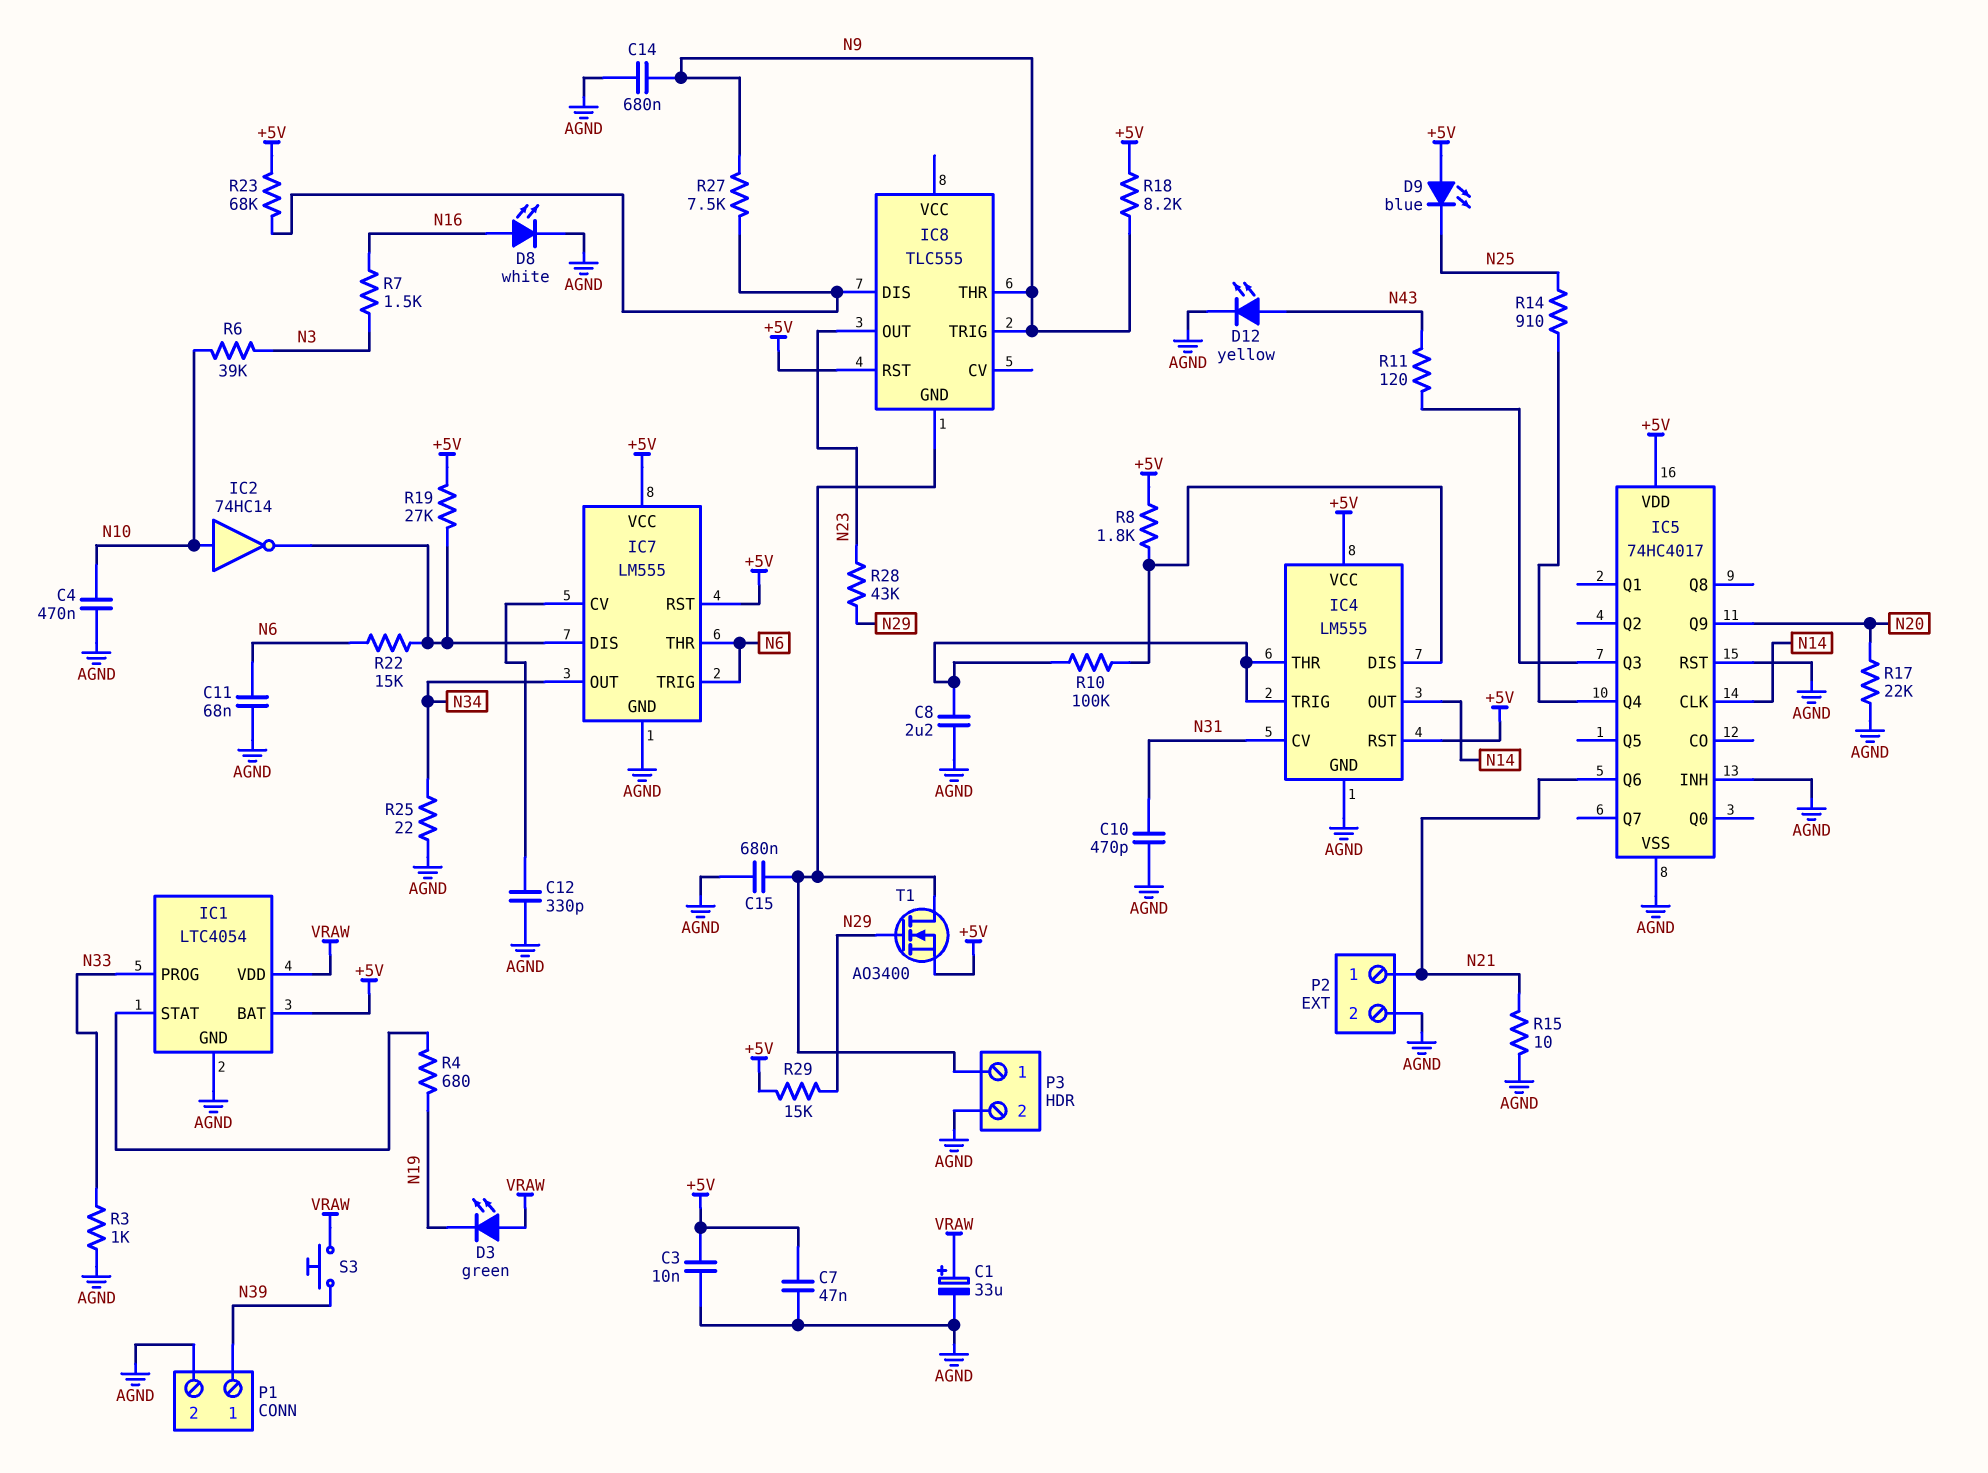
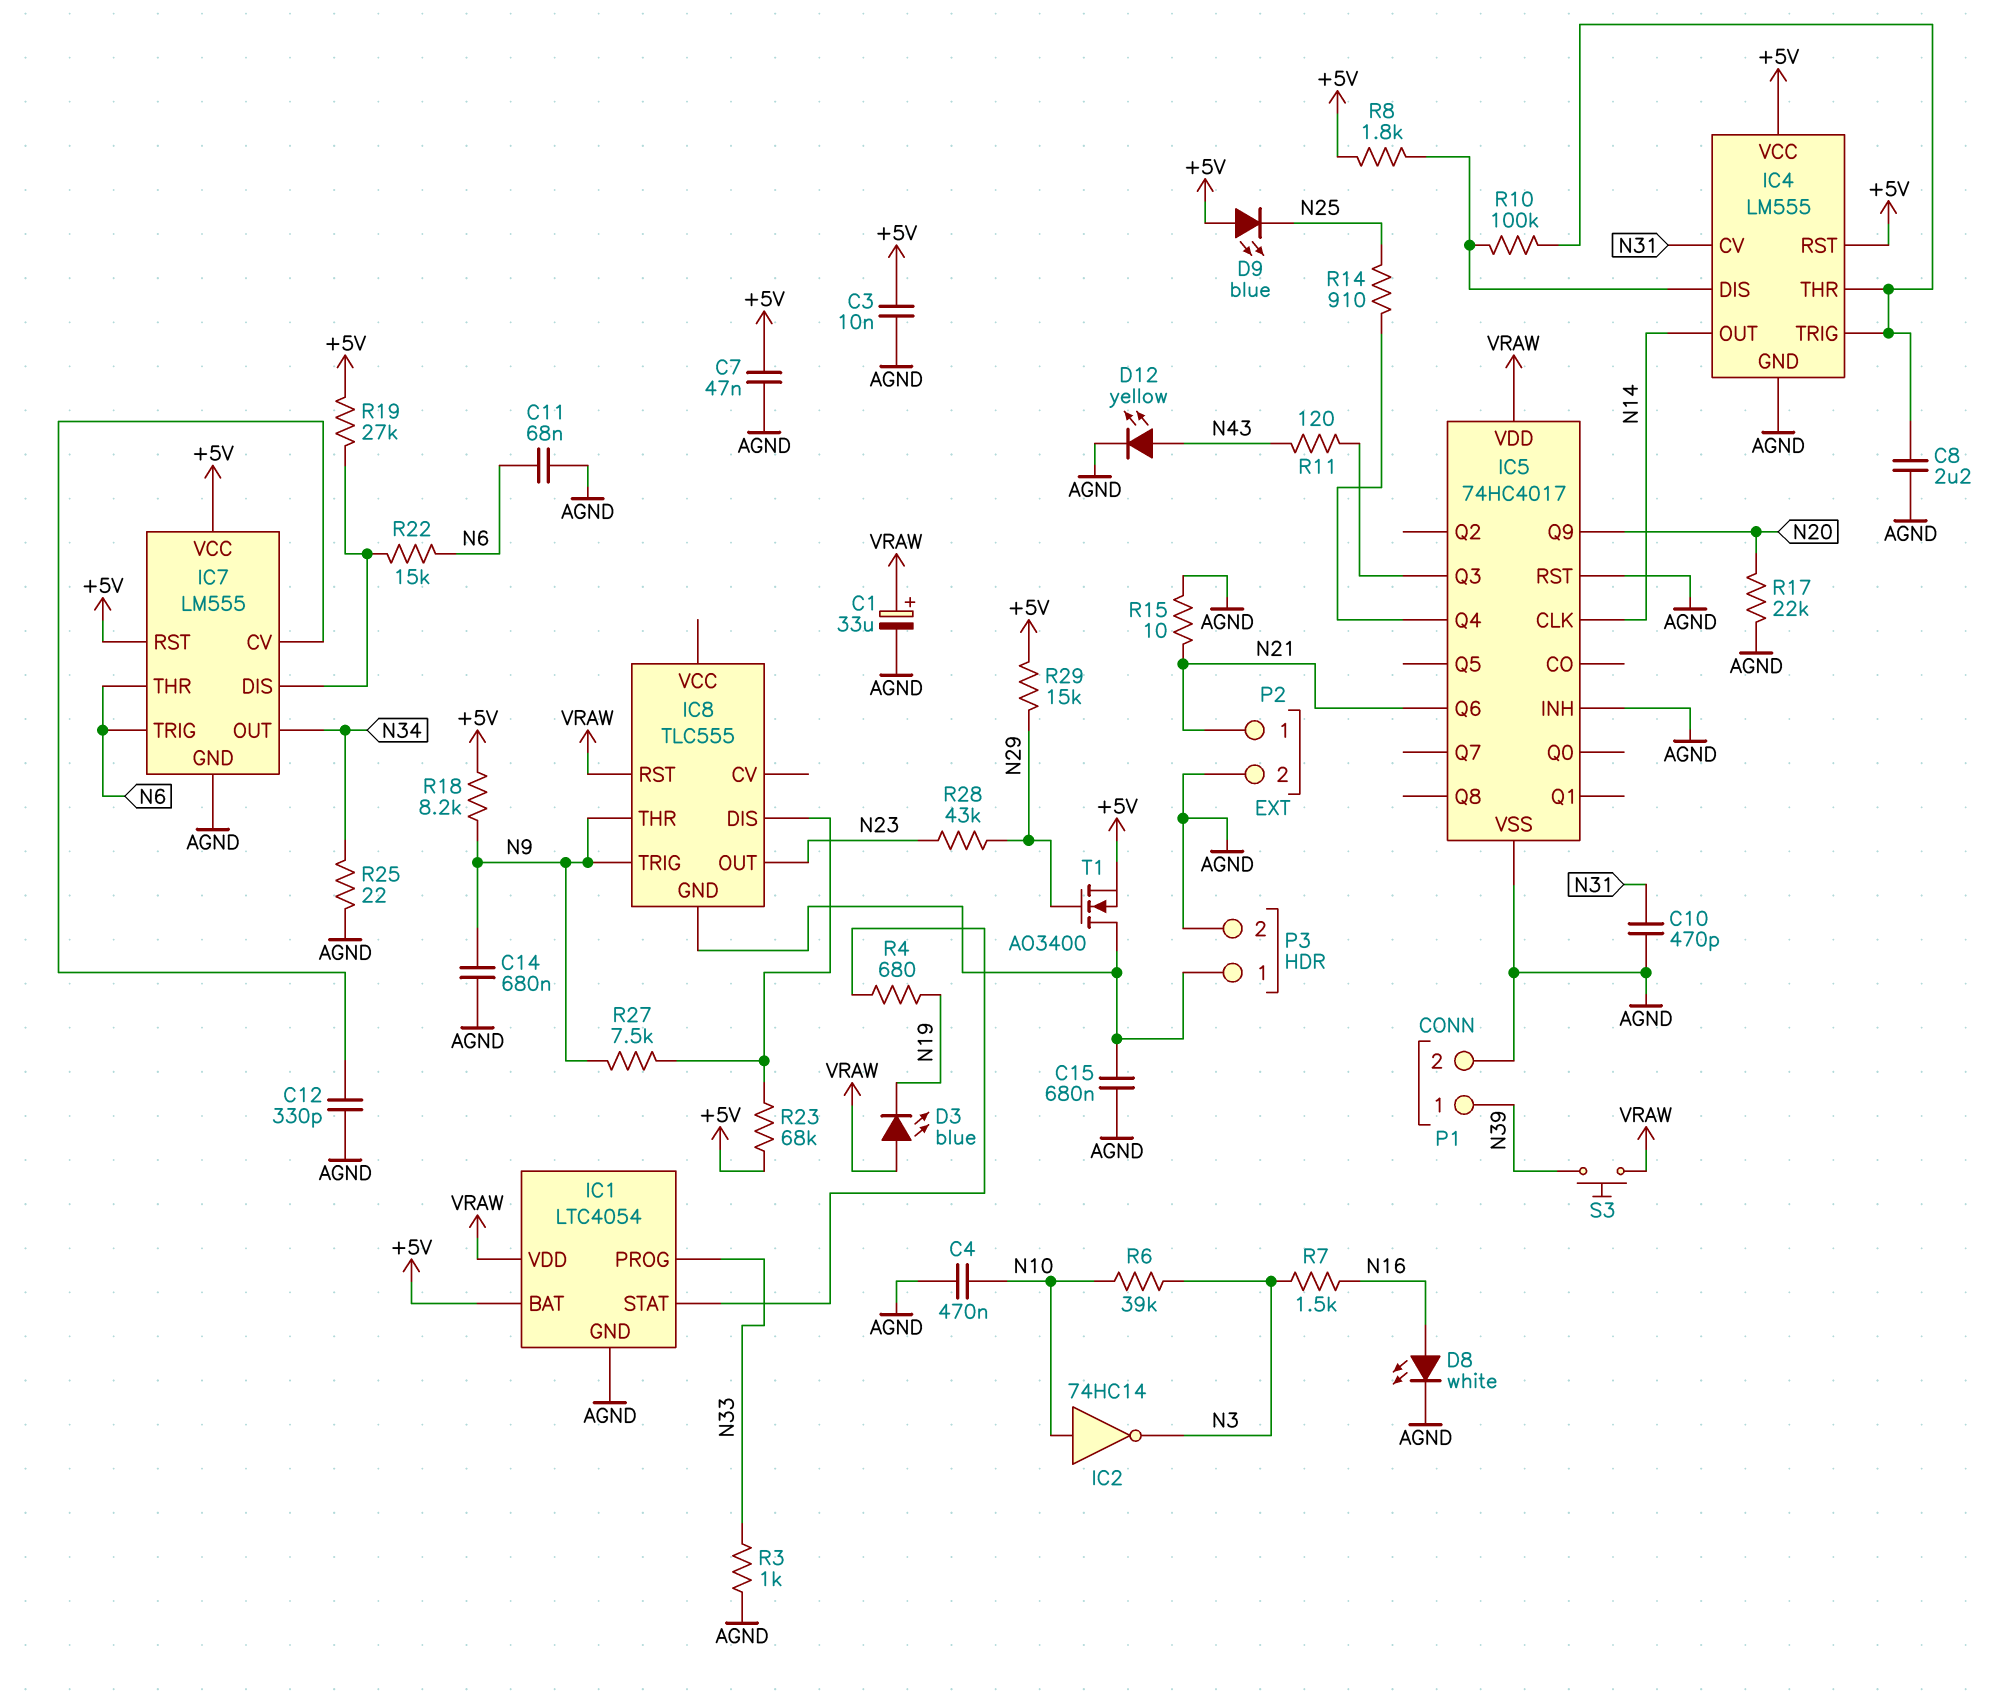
D3: LED green (A VRAW, K N19) -> LED blue (A VRAW, K N19)
IC2: NOT 74HC14 (in N10, out IC7/DIS) -> NOT 74HC14 (in N10, out N3)
IC5 pin VDD: +5V -> VRAW
IC8 pin RST: +5V -> VRAW

